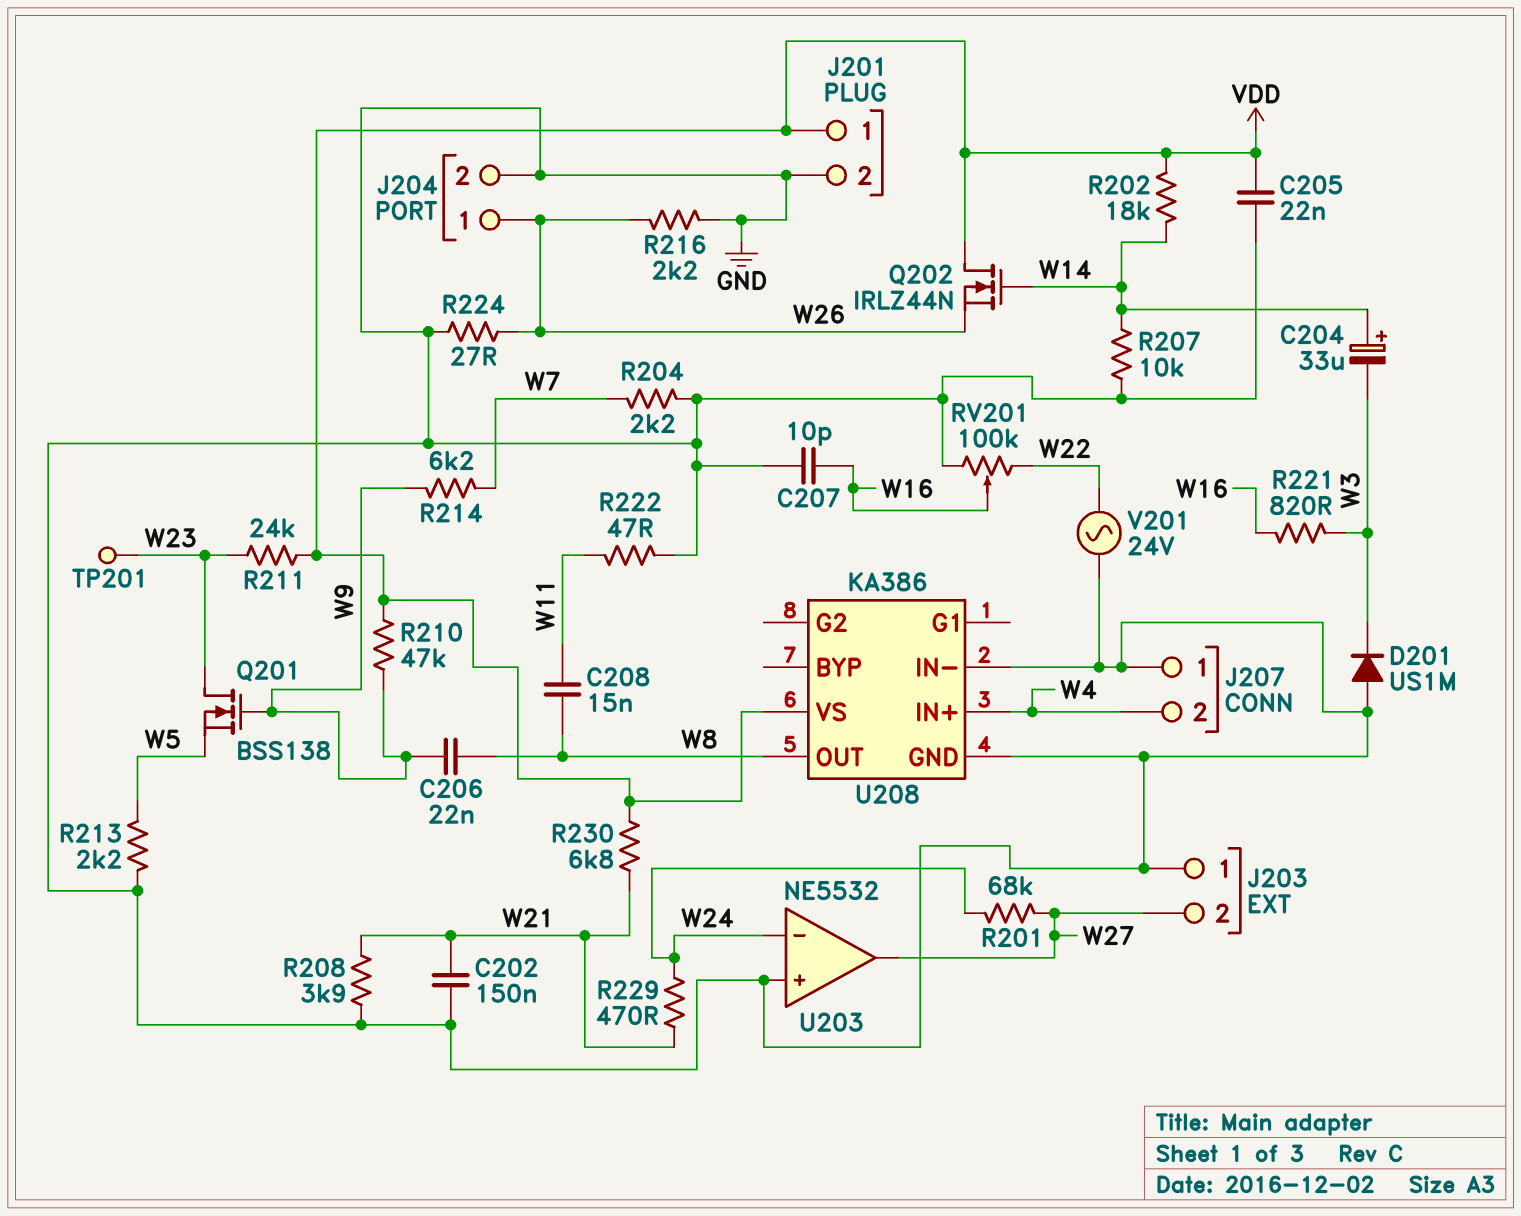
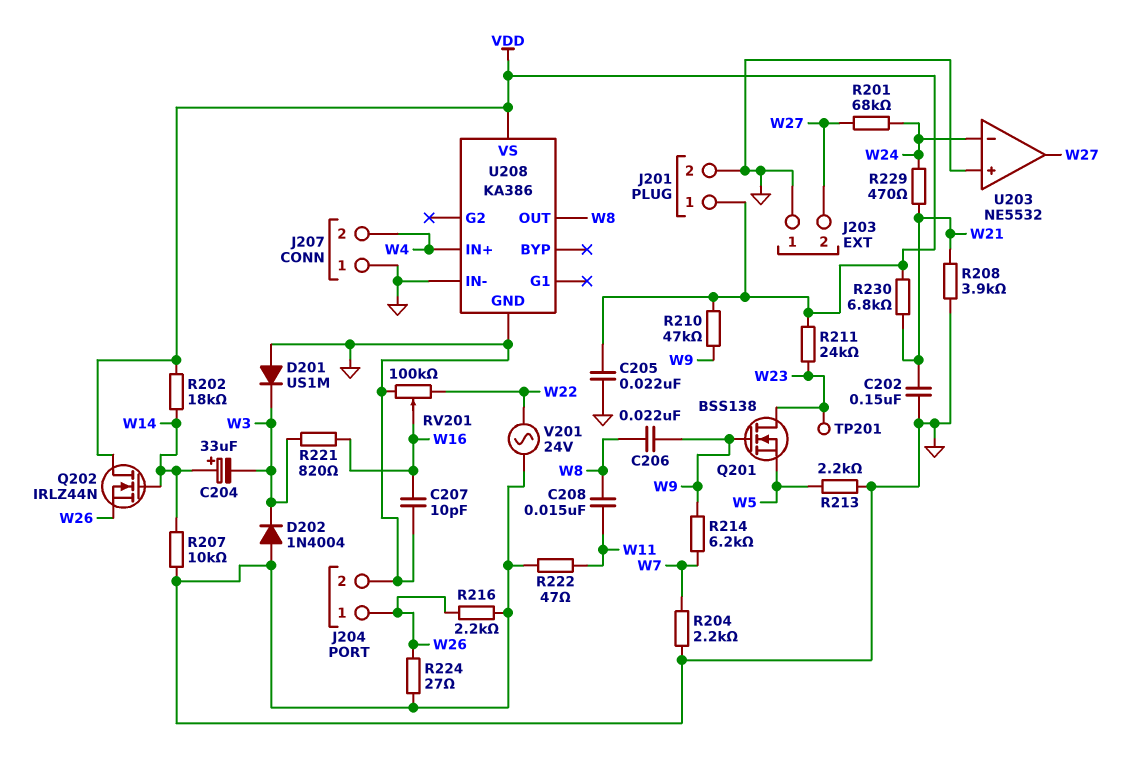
D202: none -> diode 1N4004 (A GND, K W3)

